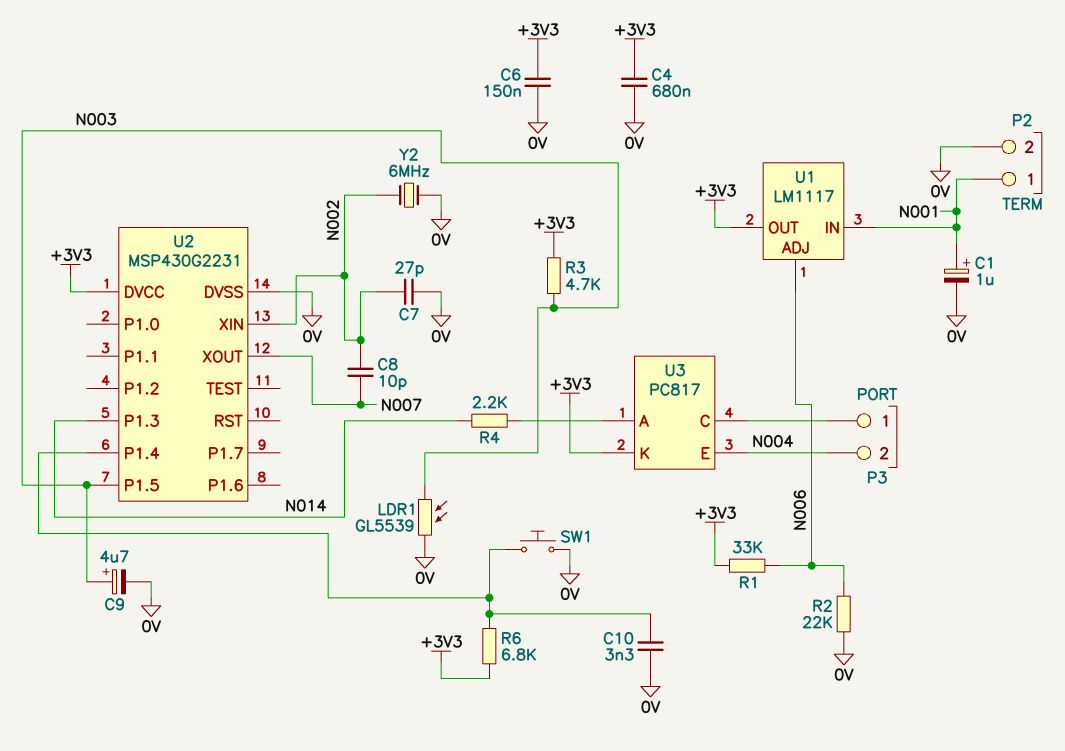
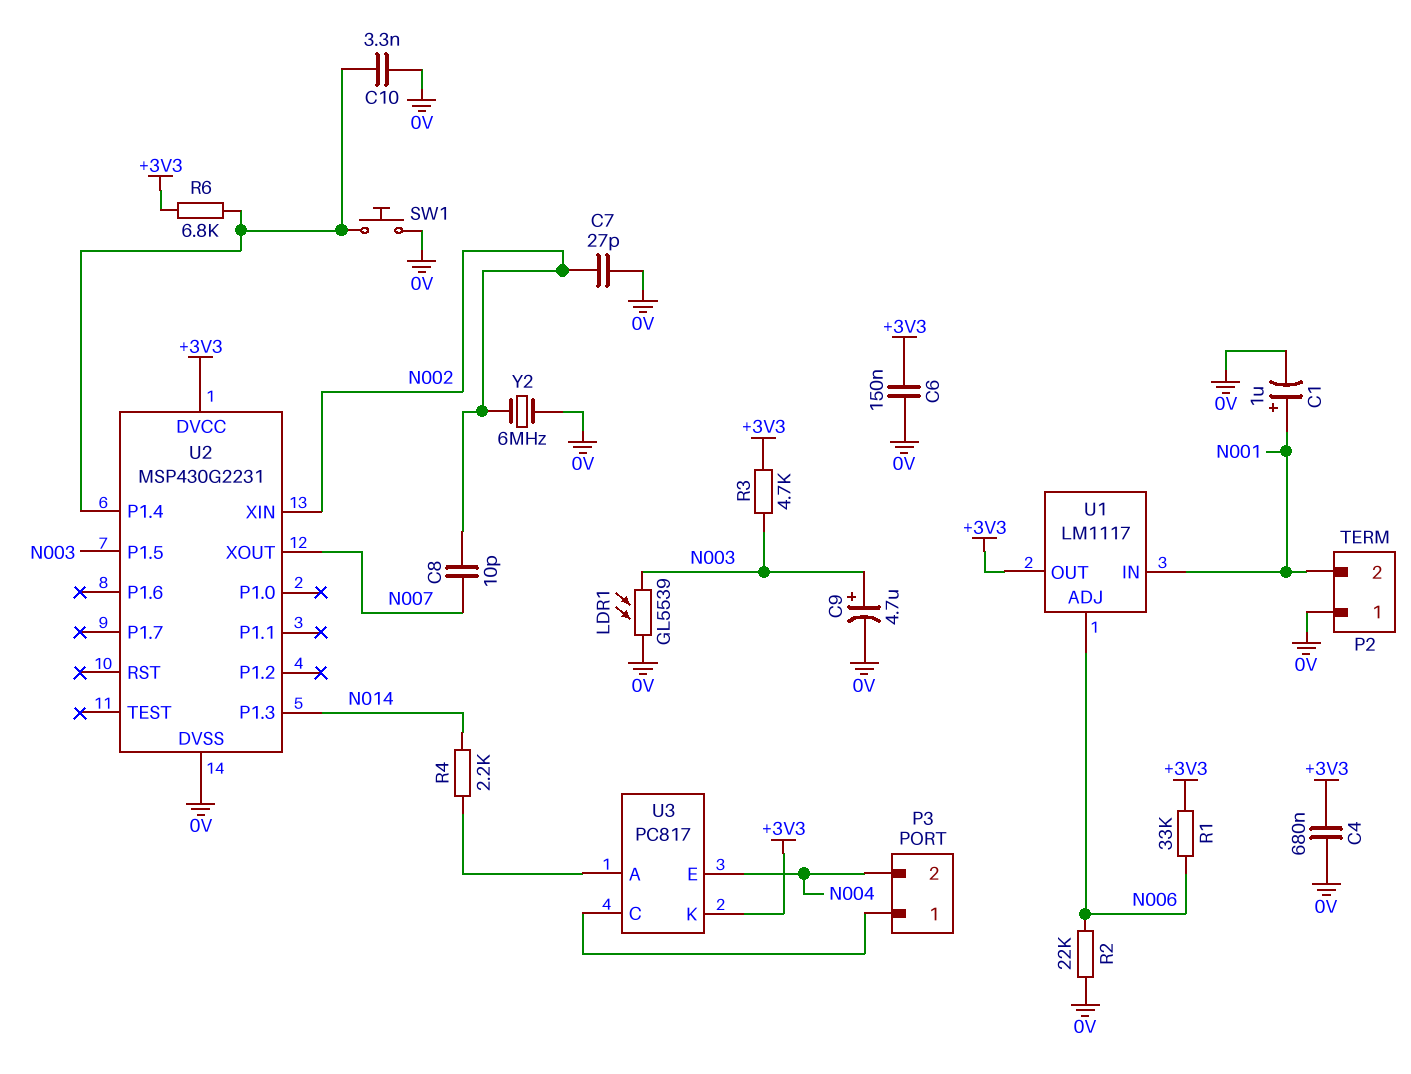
P2 pin 1: N001 -> 0V
P2 pin 2: 0V -> N001

